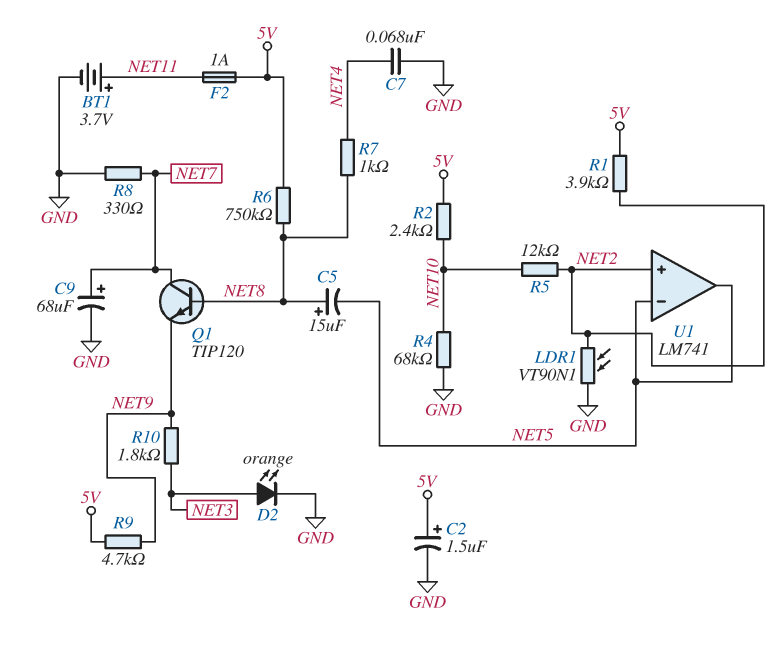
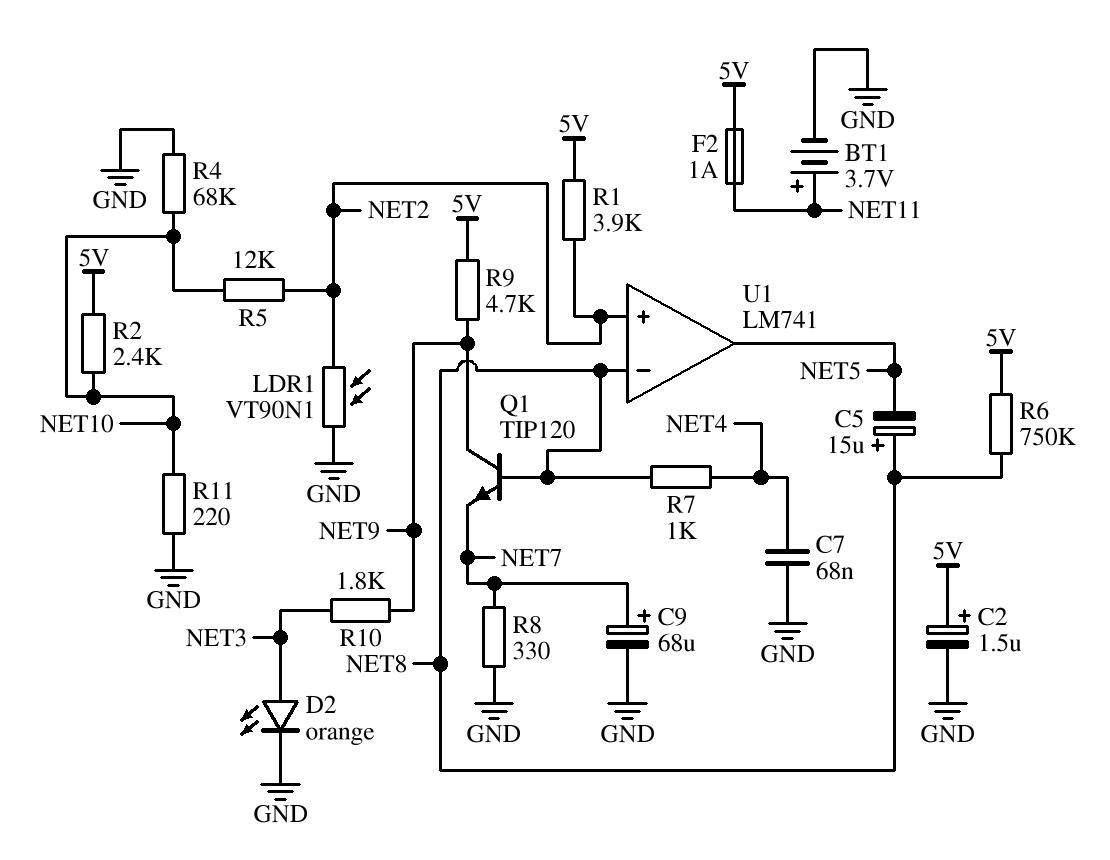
Q1: NPN TIP120 (B NET8, C NET7, E NET9) -> NPN TIP120 (B NET8, C NET9, E NET7)
R11: none -> 220 (GND, NET10)
U1 pin in-: NET5 -> NET8

